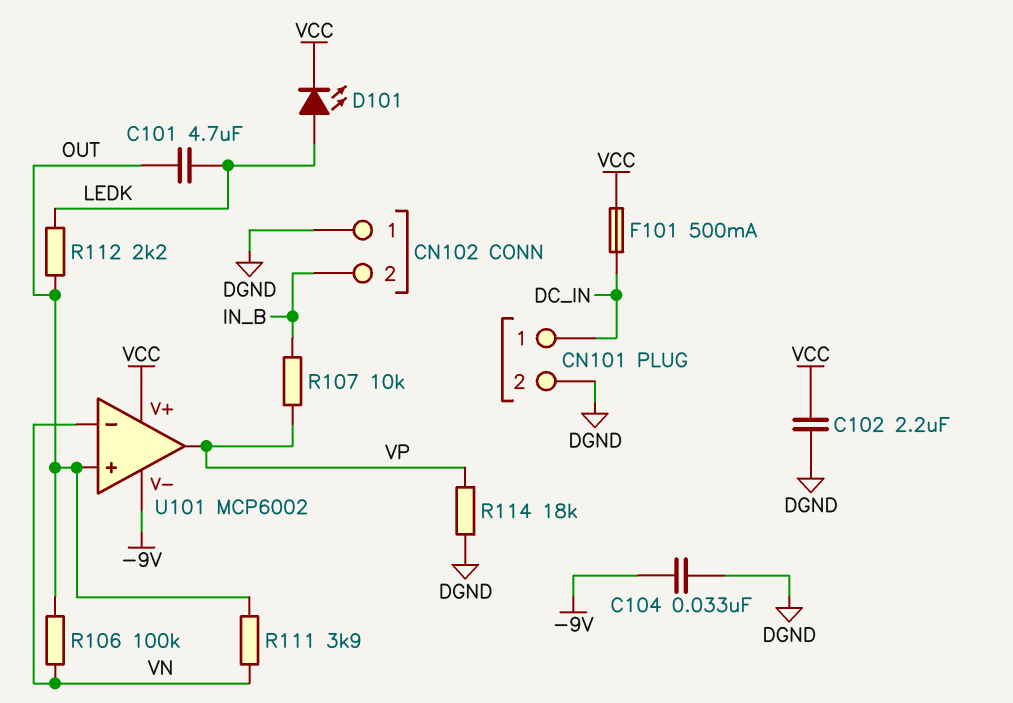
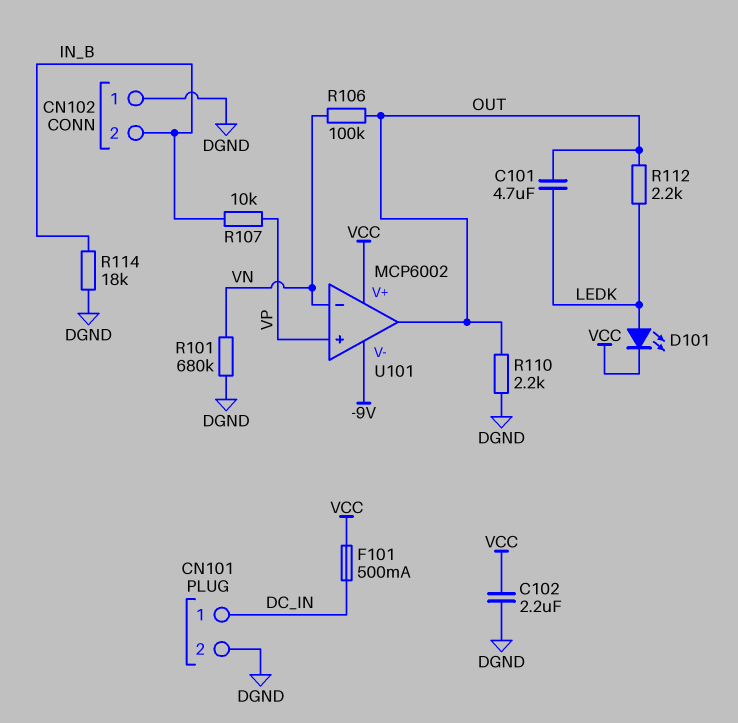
C104: 33nF (-9V, DGND) -> none
R101: none -> 680k (DGND, VN)
R110: none -> 2.2k (DGND, OUT)
R111: 3.9k (OUT, VN) -> none
R114: 18k (DGND, VP) -> 18k (DGND, IN_B)
U101 pin in+: OUT -> VP
U101 pin out: VP -> OUT

